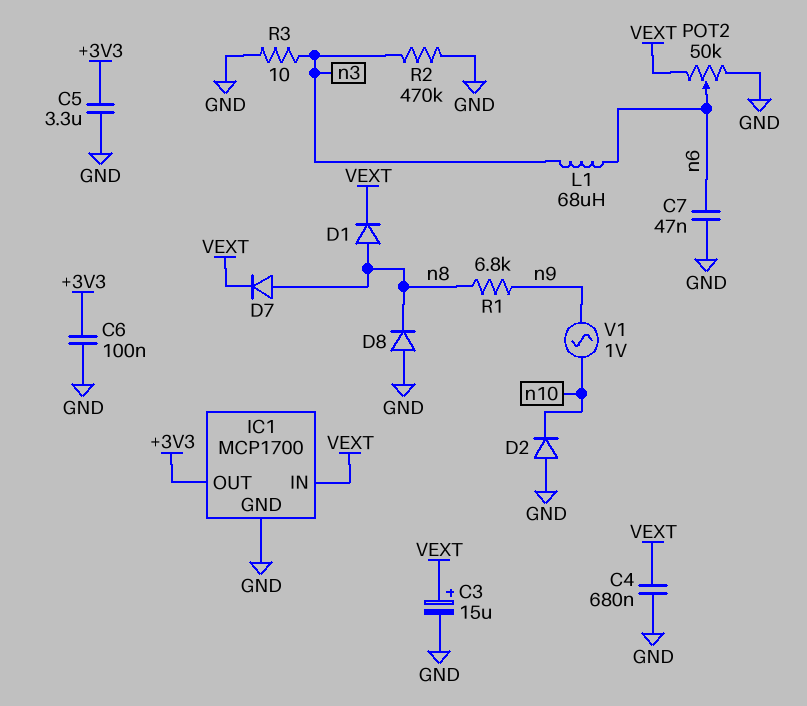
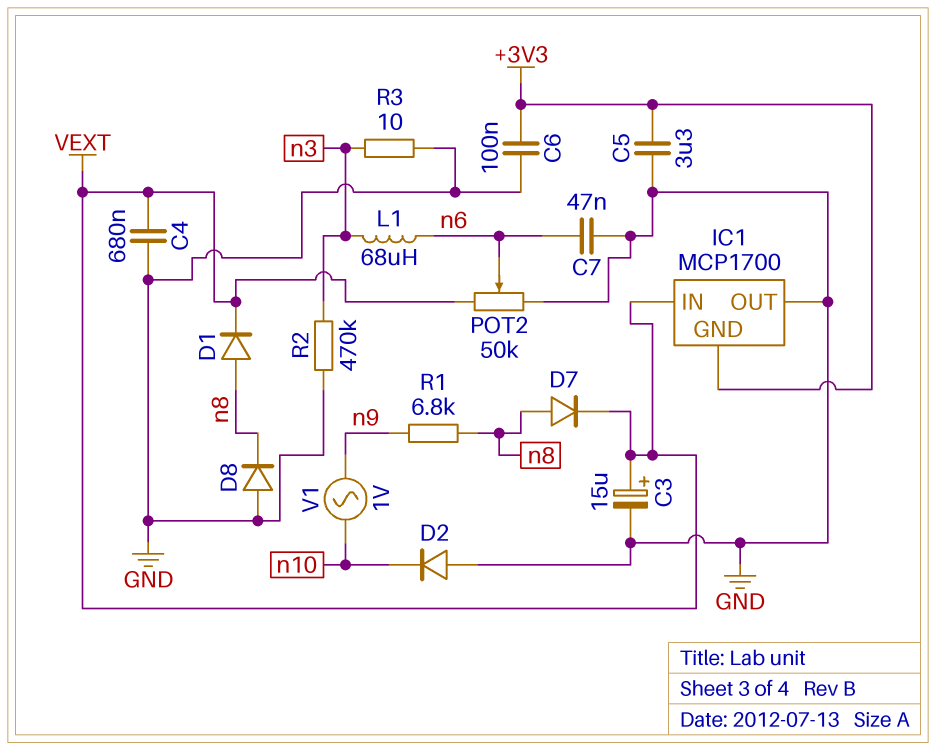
IC1 pin GND: GND -> +3V3
IC1 pin OUT: +3V3 -> GND

